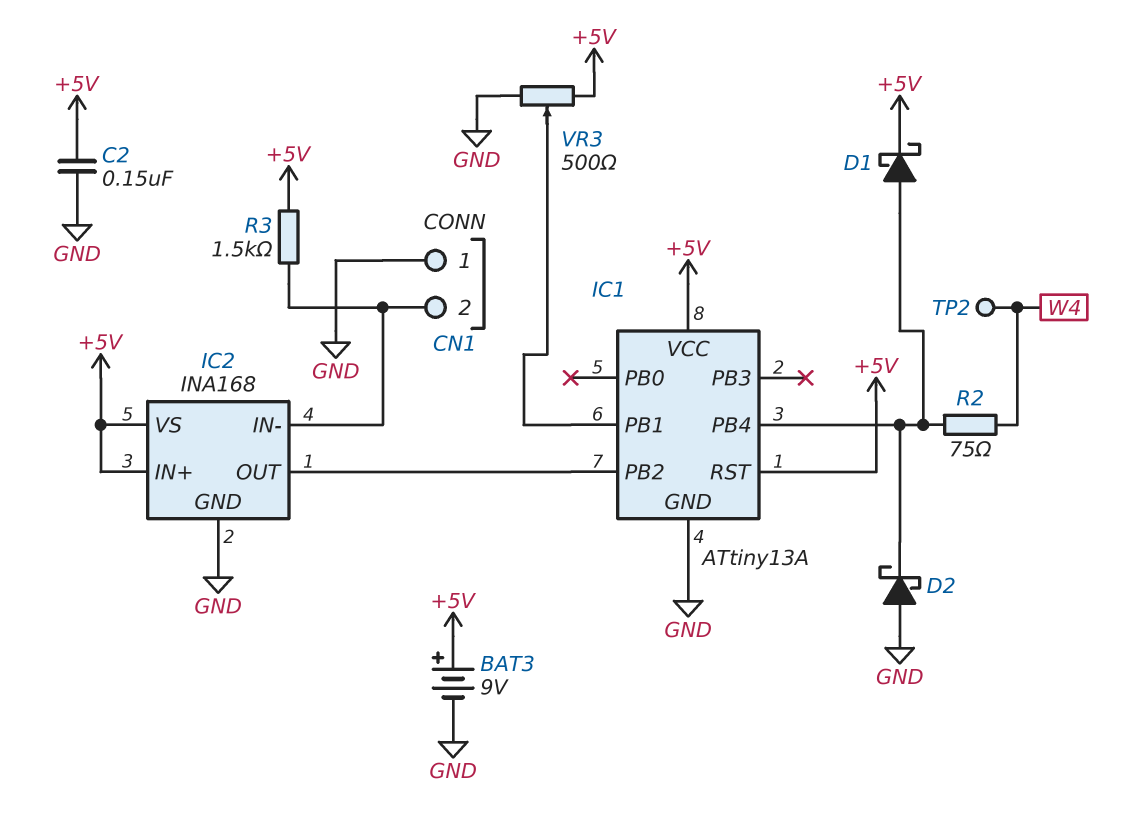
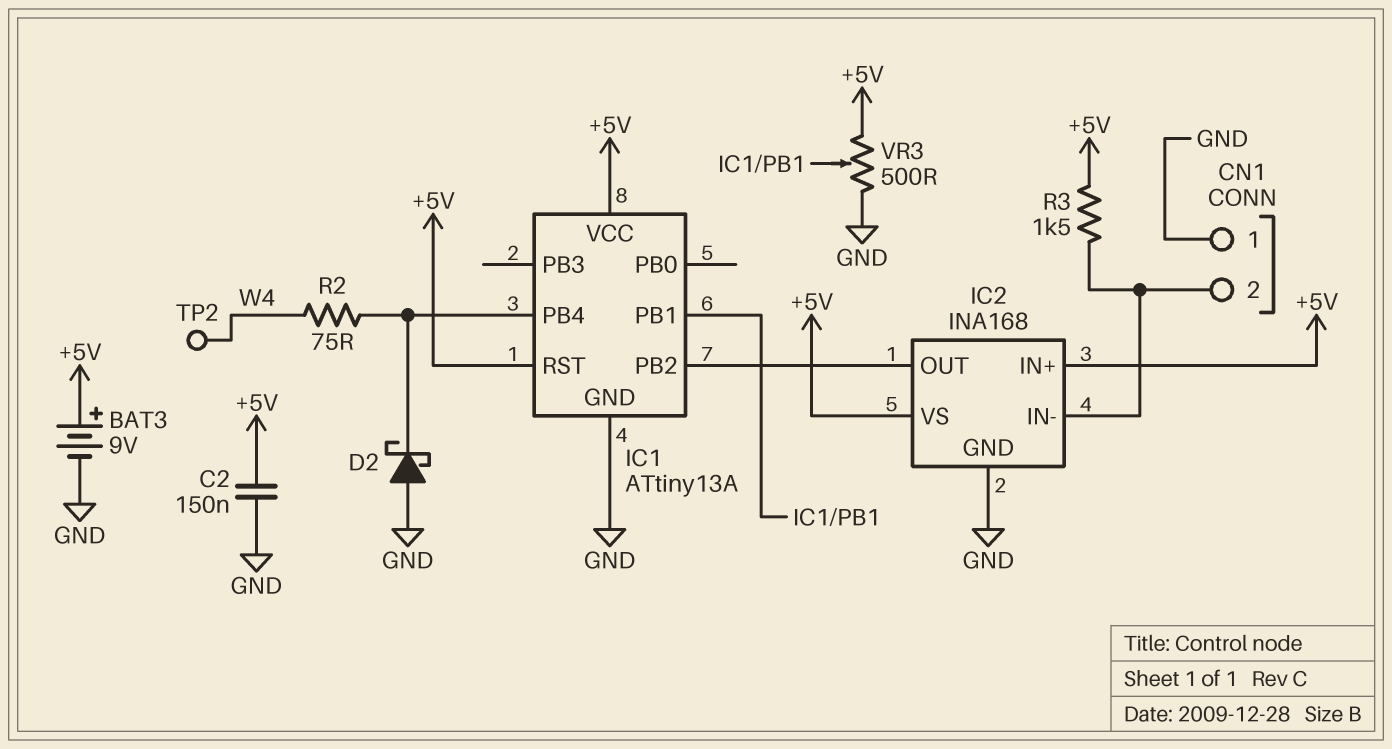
D1: schottky (A IC1/PB4, K +5V) -> none

